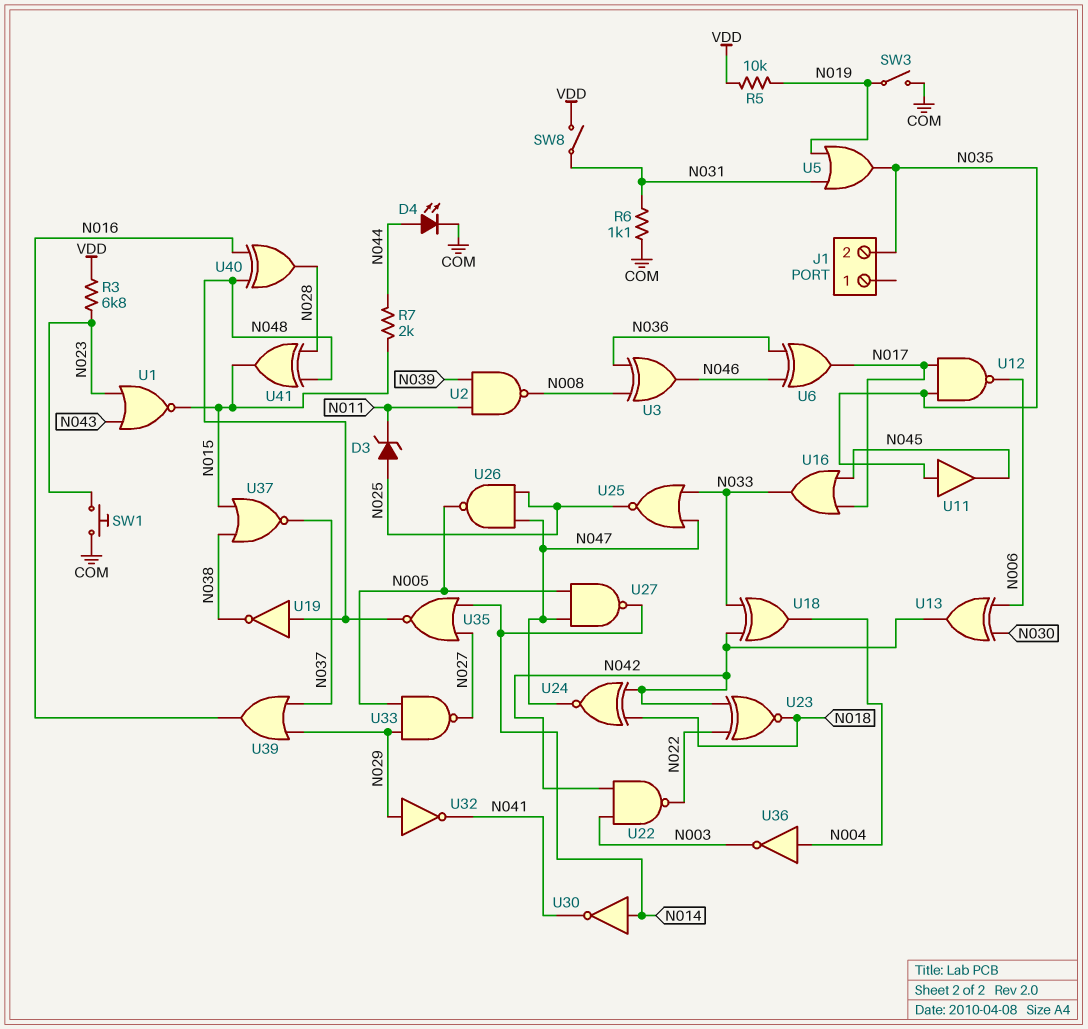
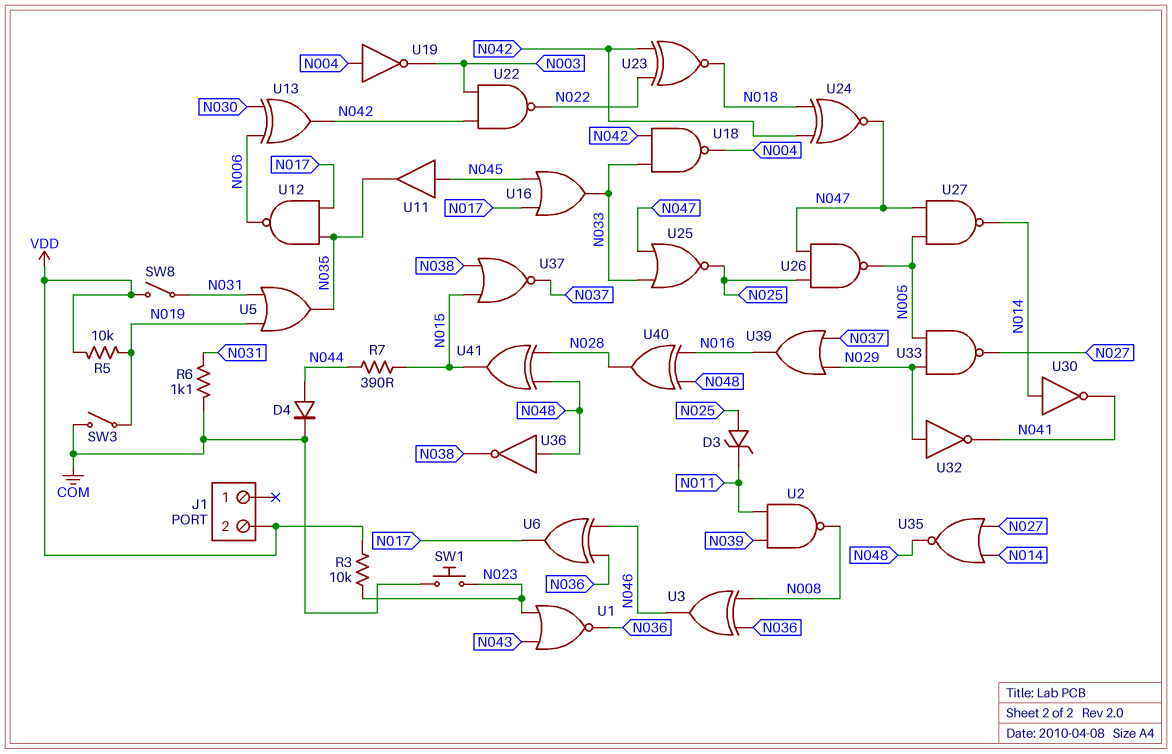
D4: LED (A N044, K COM) -> diode (A N044, K COM)
J1 pin 2: N035 -> VDD
R3: 6.8k (N023, VDD) -> 10k (N023, VDD)
R7: 2k (N015, N044) -> 390 (N015, N044)
U1: NOR (in N023, in N043, out N015) -> NOR (in N023, in N043, out N036)
U11: buffer (in N035, out N045) -> buffer (in N045, out N035)
U18: XOR (in N033, in N042, out N004) -> NAND (in N033, in N042, out N004)
U19: NOT (in N048, out N038) -> NOT (in N004, out N003)
U36: NOT (in N004, out N003) -> NOT (in N048, out N038)

